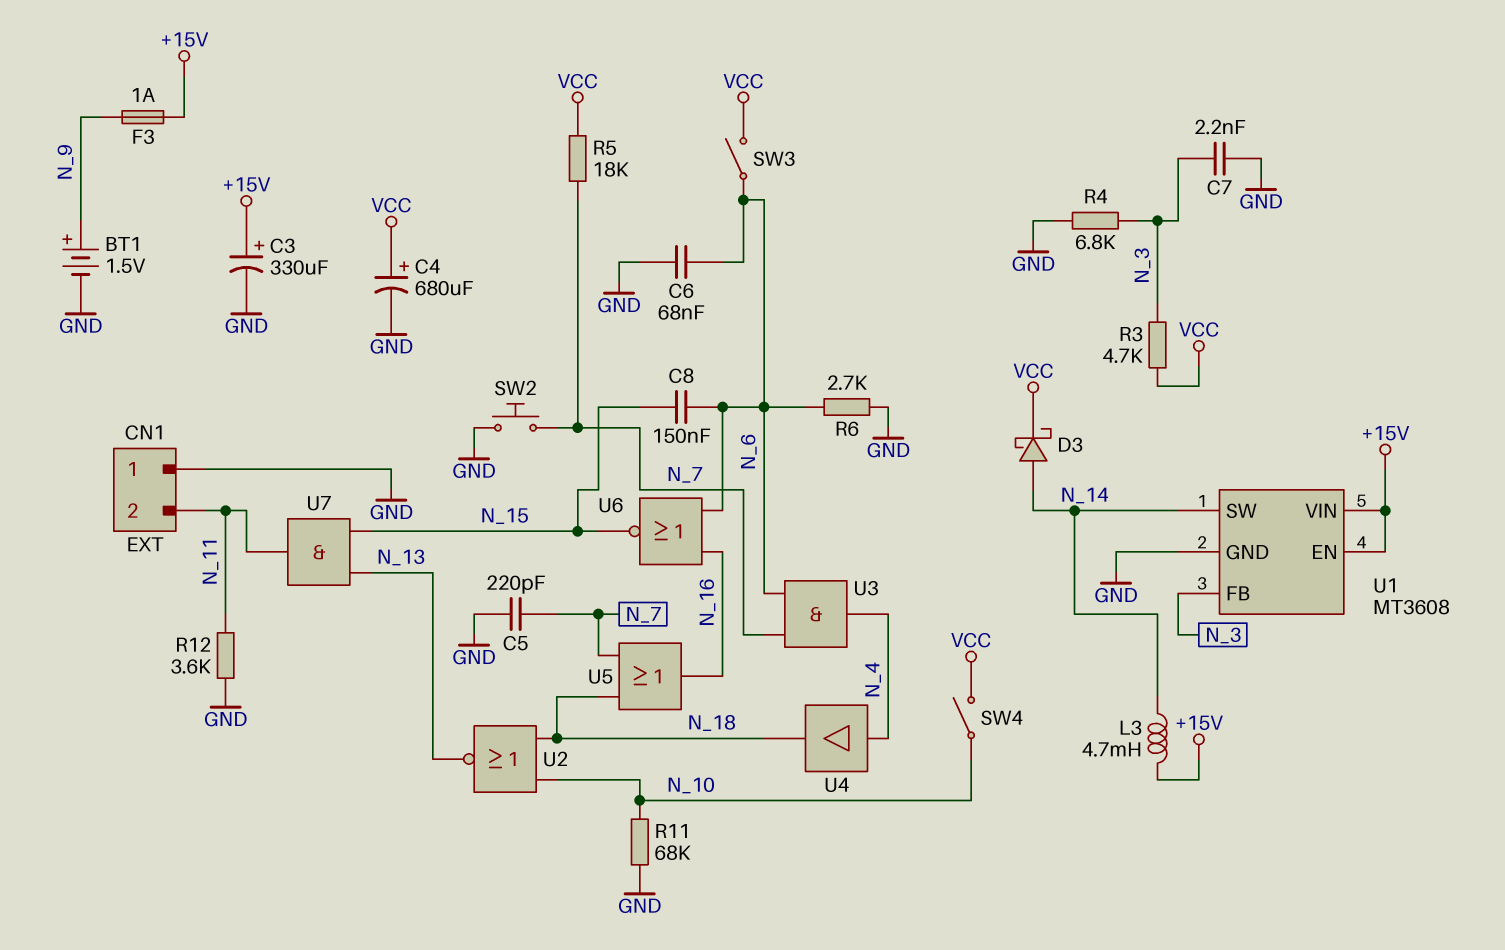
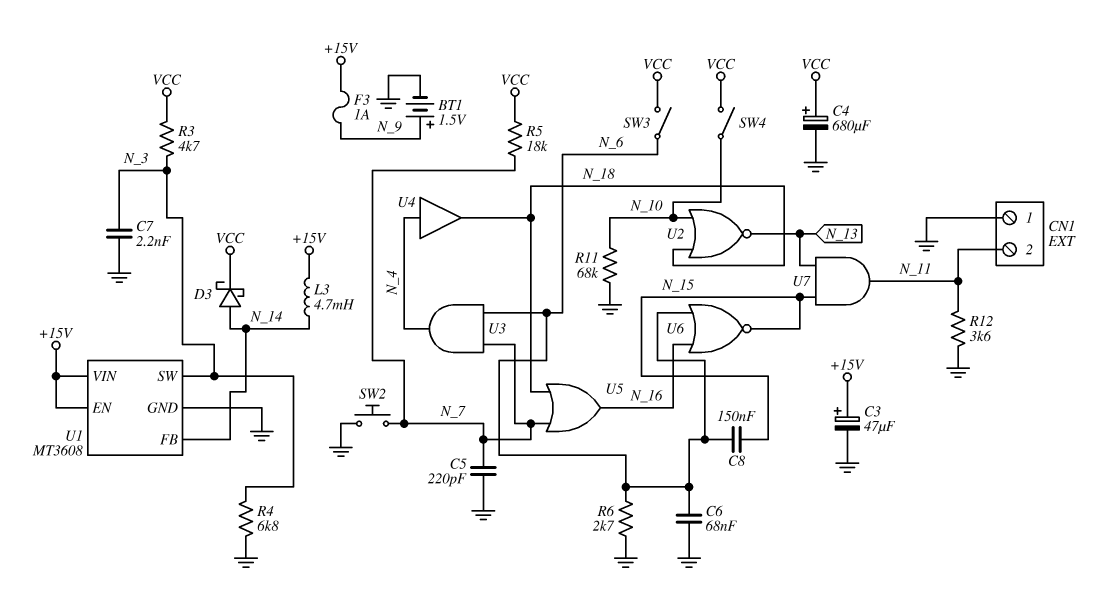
C3: 330uF (plus +15V, minus GND) -> 47uF (plus +15V, minus GND)
U1 pin FB: N_3 -> N_14
U1 pin SW: N_14 -> N_3

